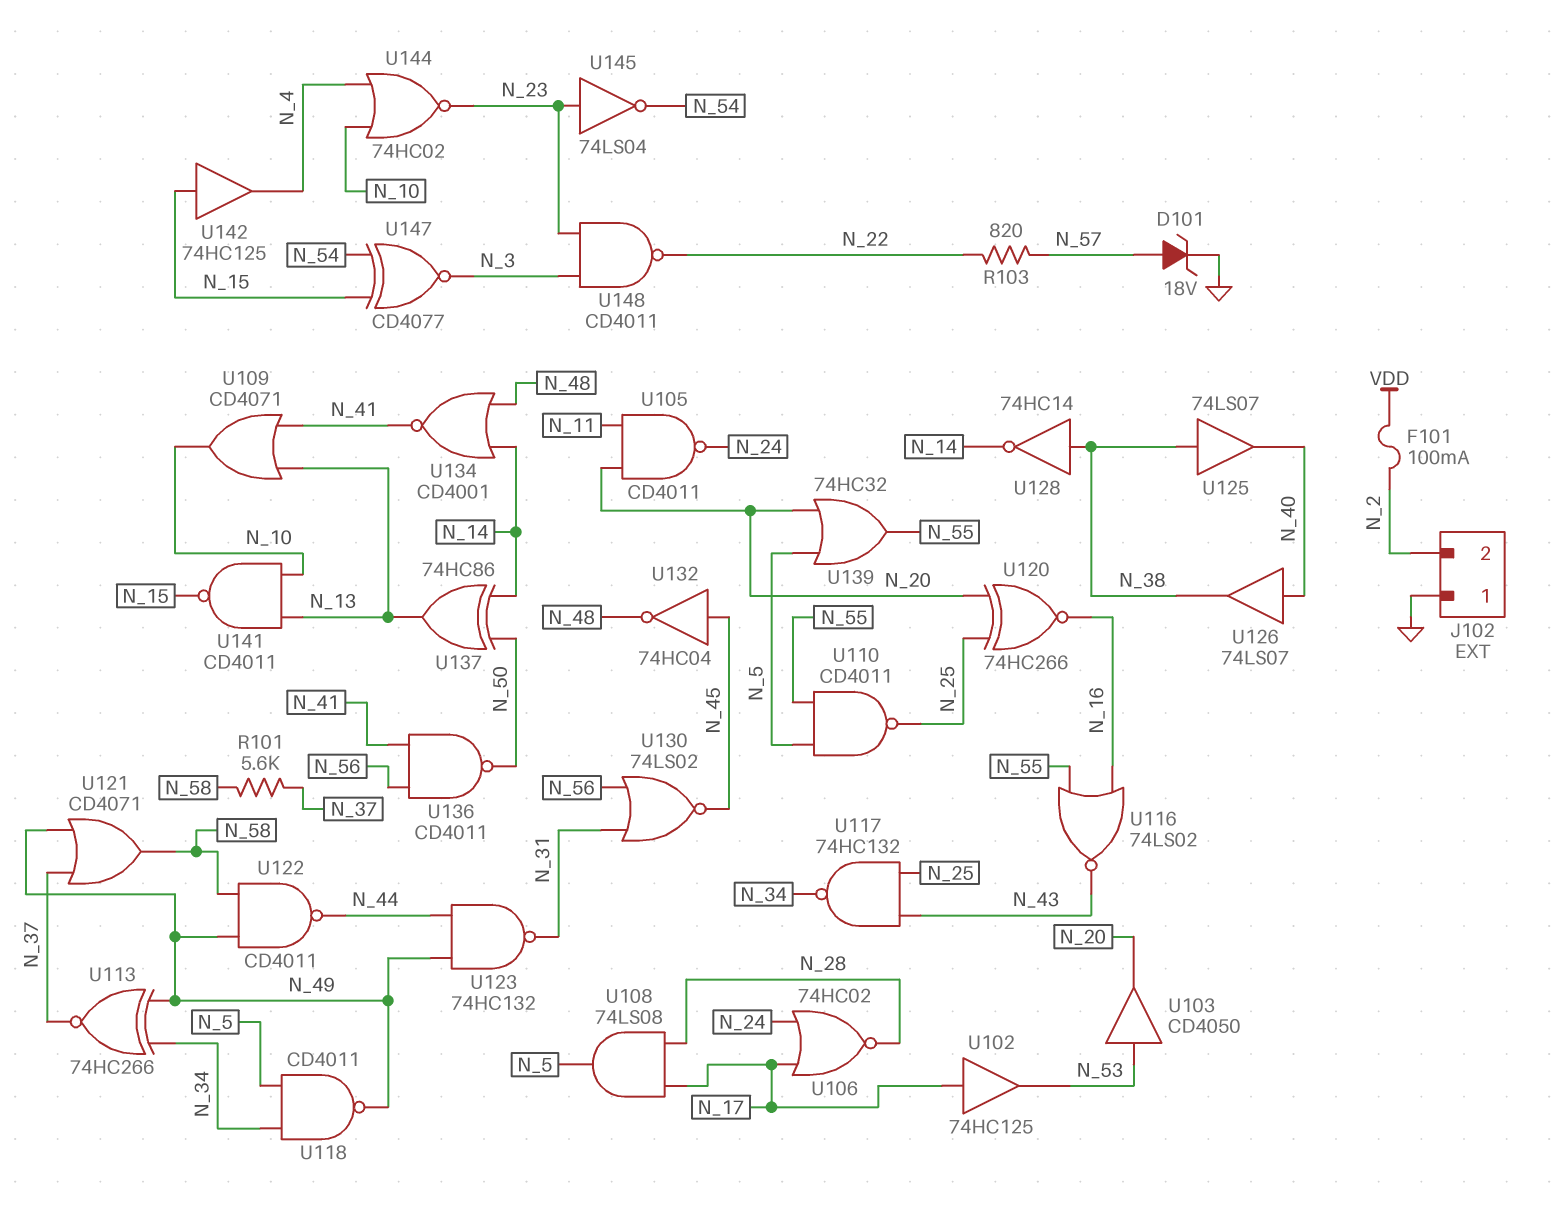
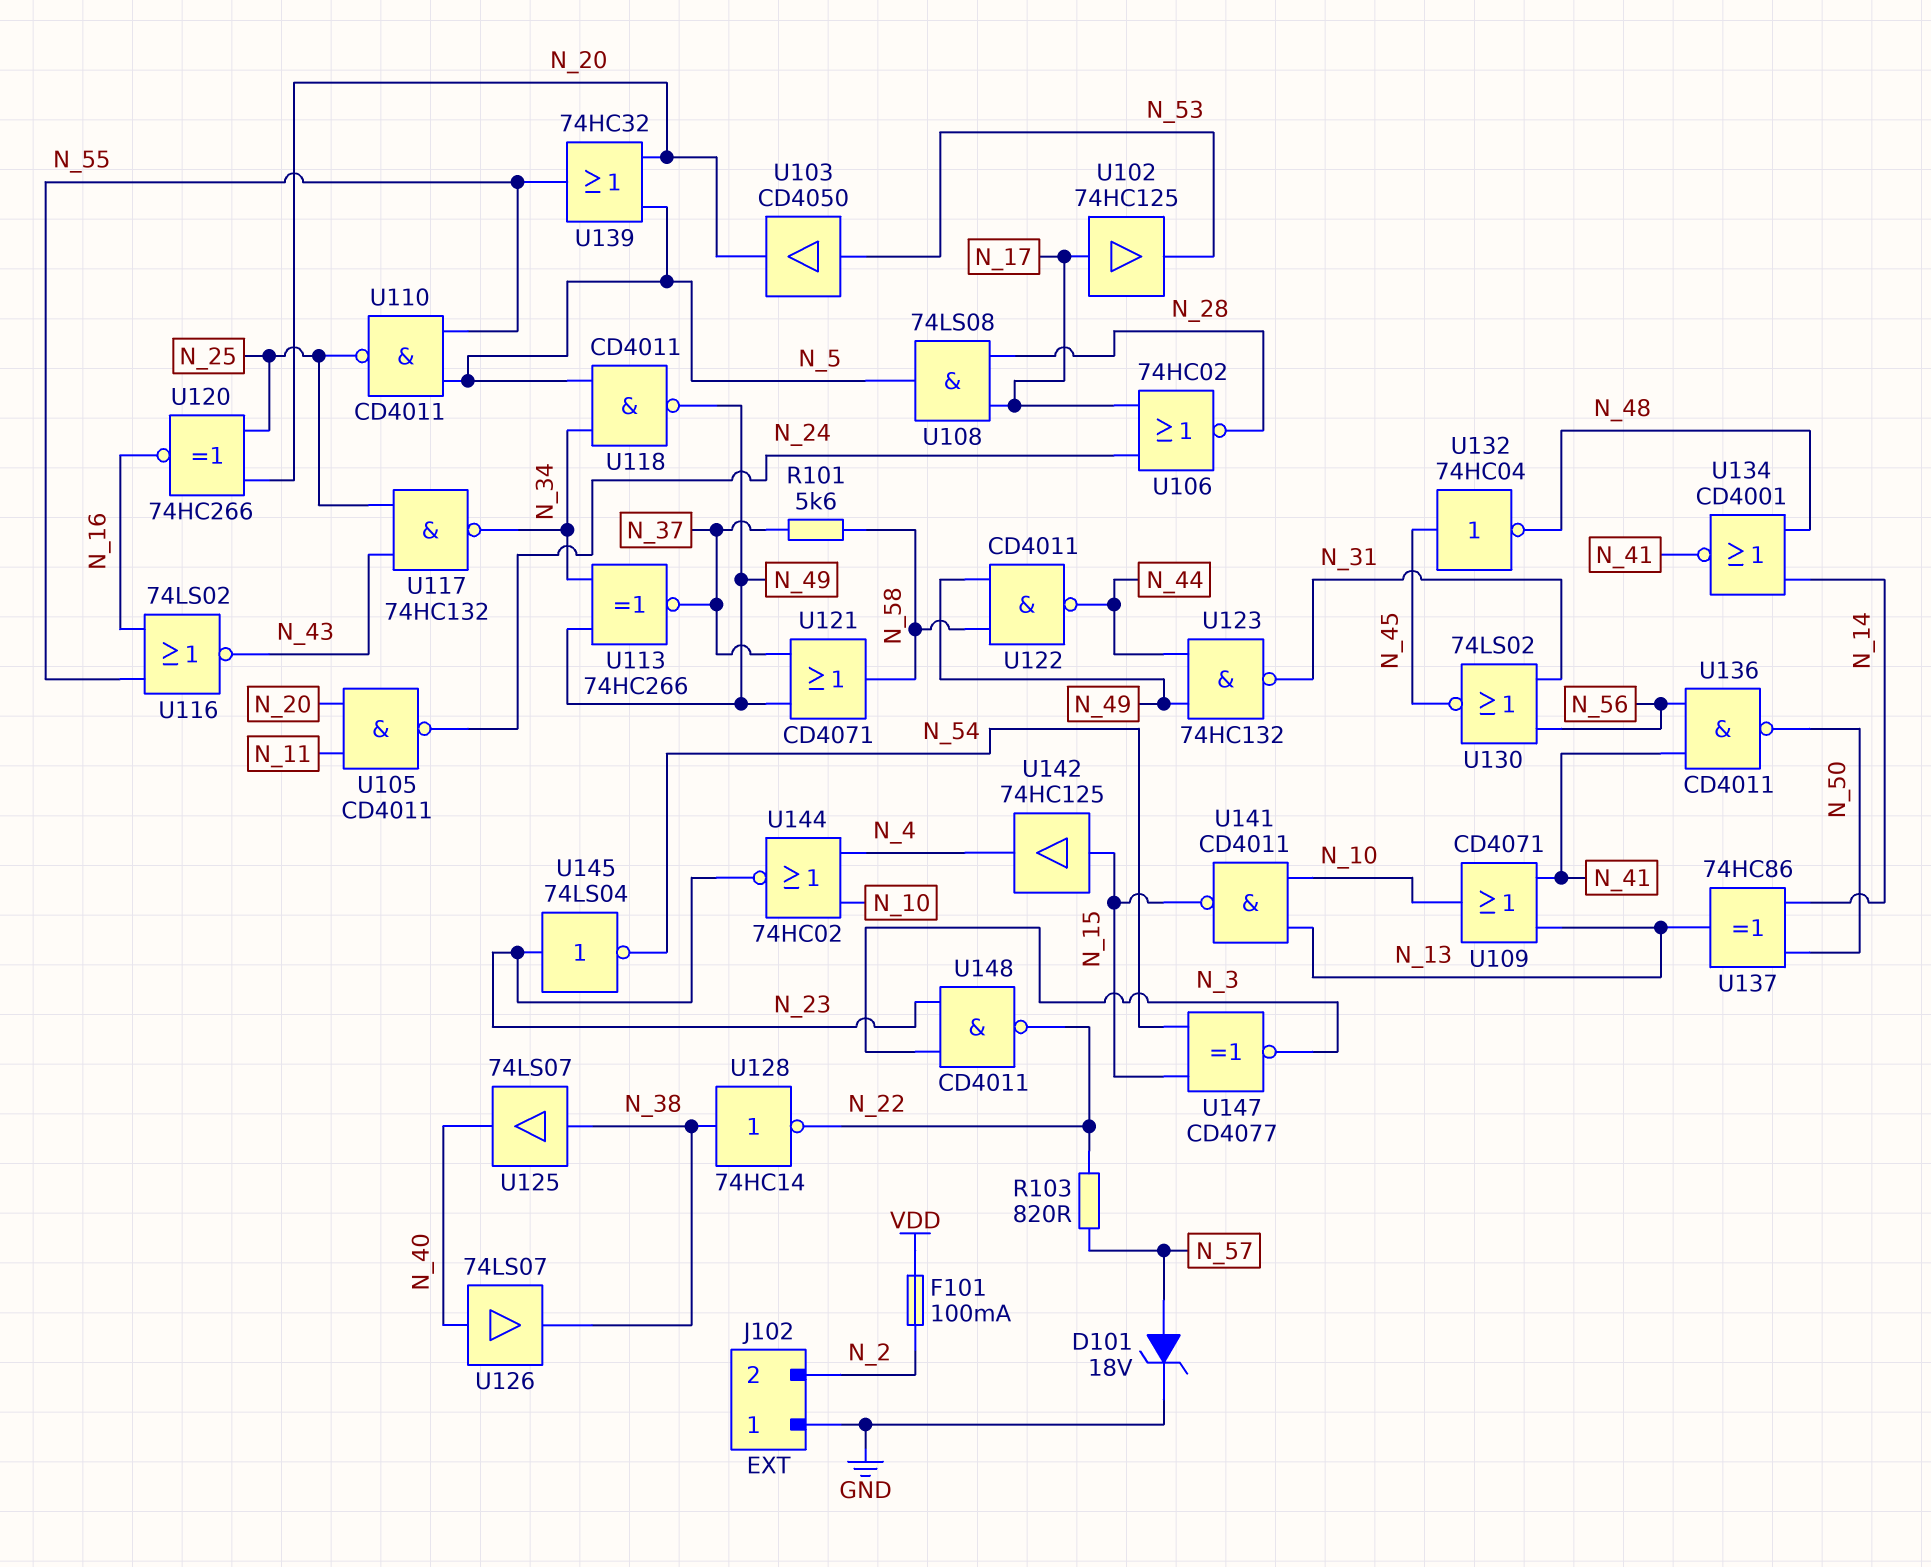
U128: NOT 74HC14 (in N_38, out N_14) -> NOT 74HC14 (in N_38, out N_22)

